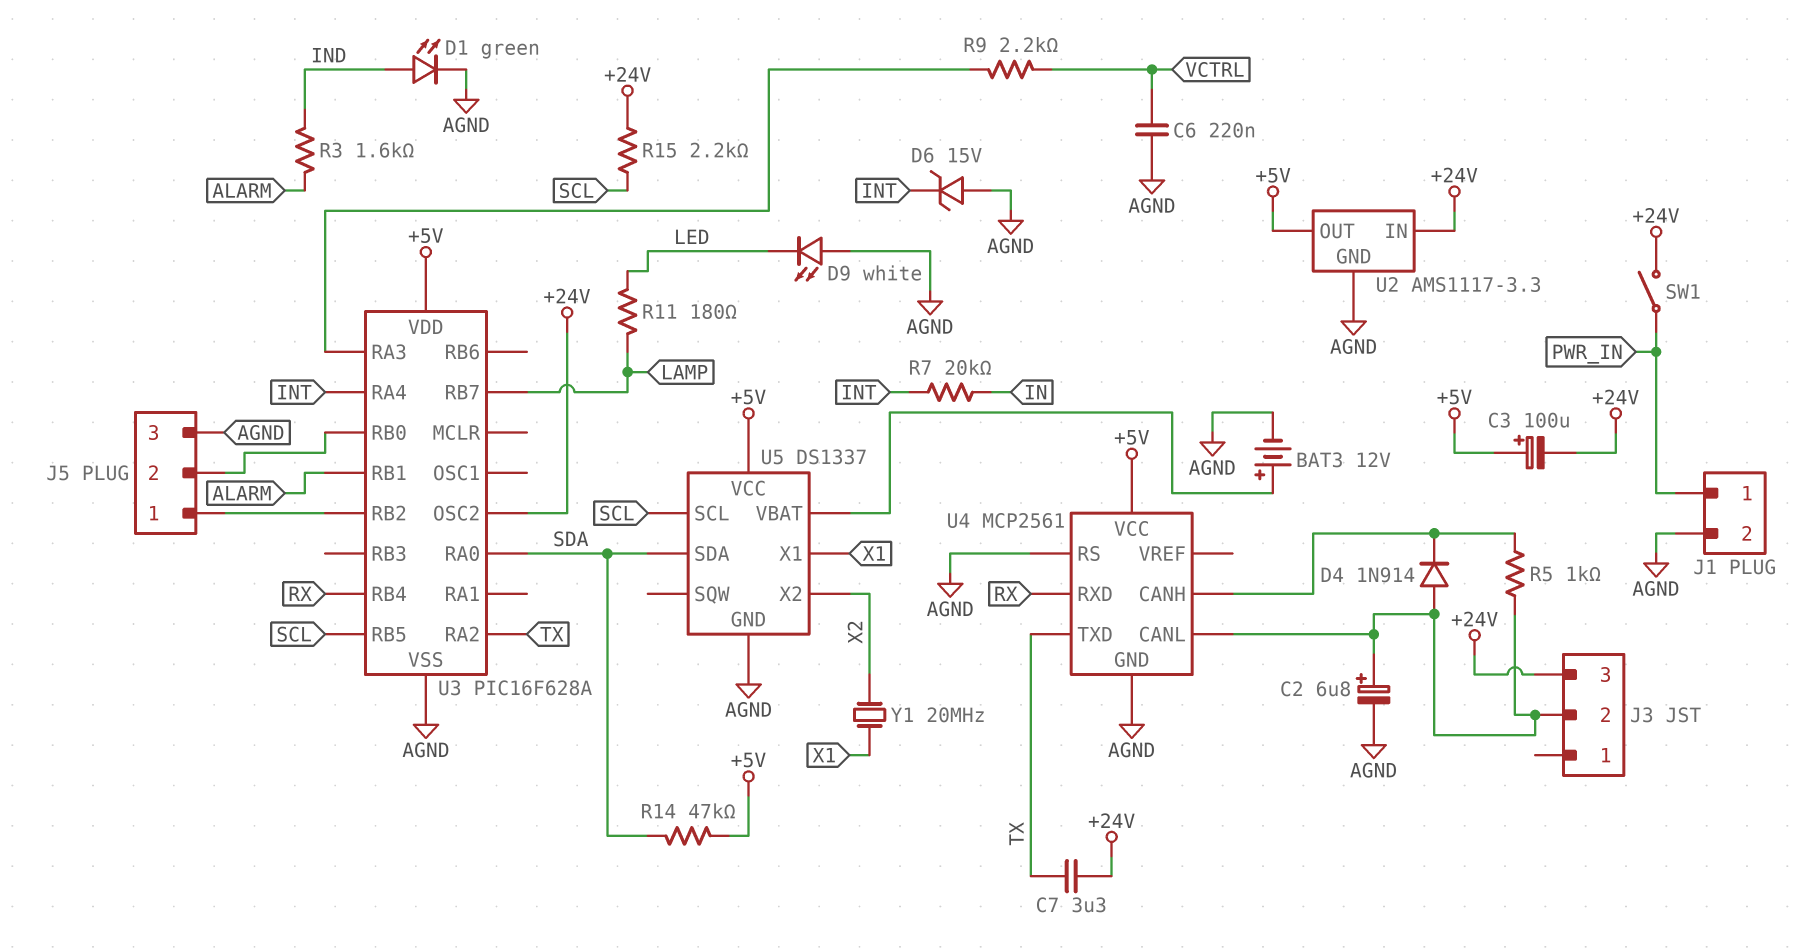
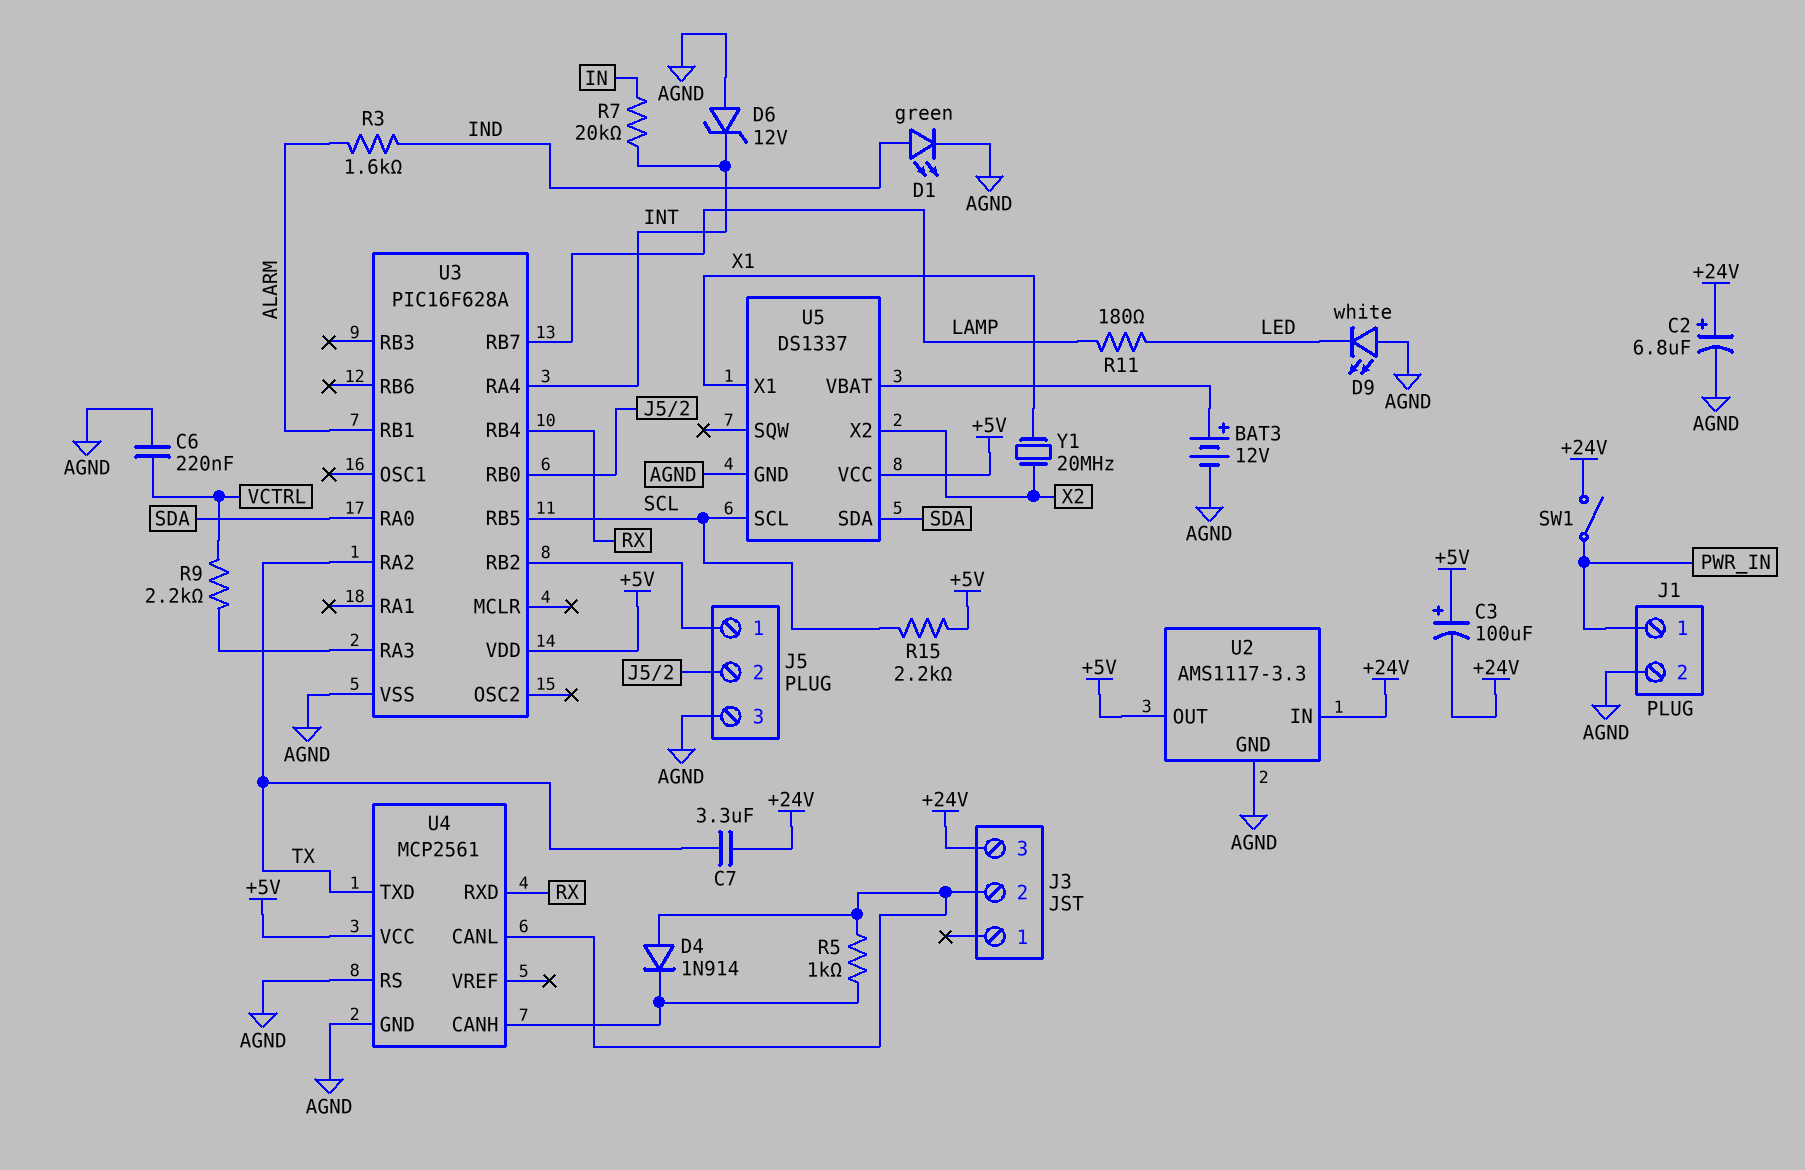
C2: 6.8uF (plus J3/2, minus AGND) -> 6.8uF (plus +24V, minus AGND)
D6: zener 15V (A AGND, K INT) -> zener 12V (A AGND, K INT)
R14: 47k (+5V, SDA) -> none
R15: 2.2k (+24V, SCL) -> 2.2k (+5V, SCL)
U3 pin OSC2: +24V -> none

